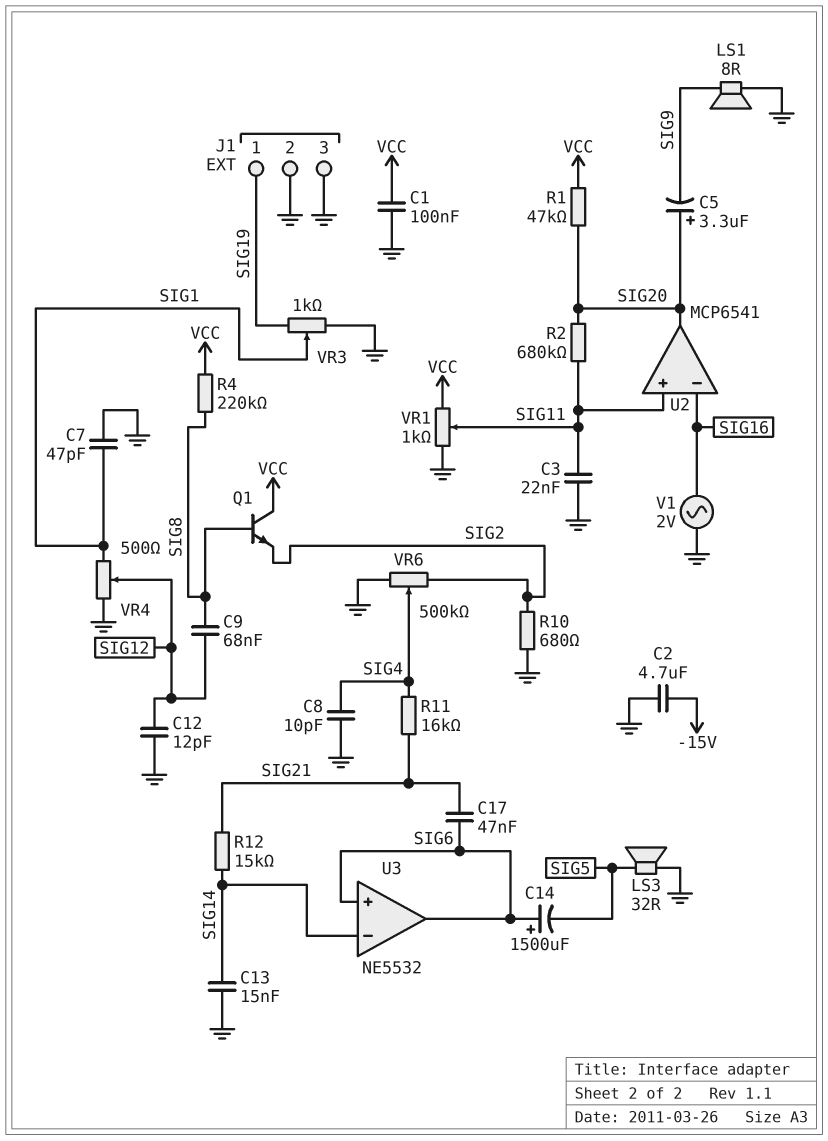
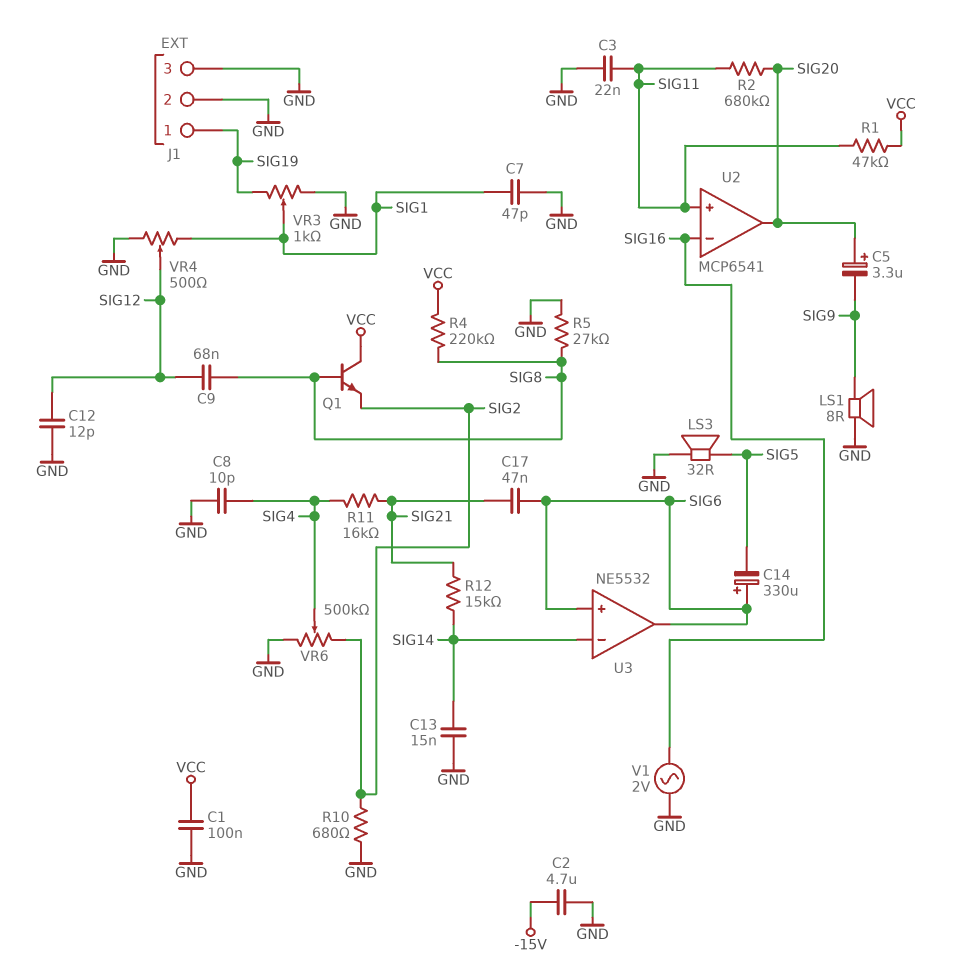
C14: 1500uF (plus SIG6, minus SIG5) -> 330uF (plus SIG6, minus SIG5)
R1: 47k (SIG20, VCC) -> 47k (SIG11, VCC)
R5: none -> 27k (GND, SIG8)
VR1: 1k (GND, VCC, wiper SIG11) -> none

